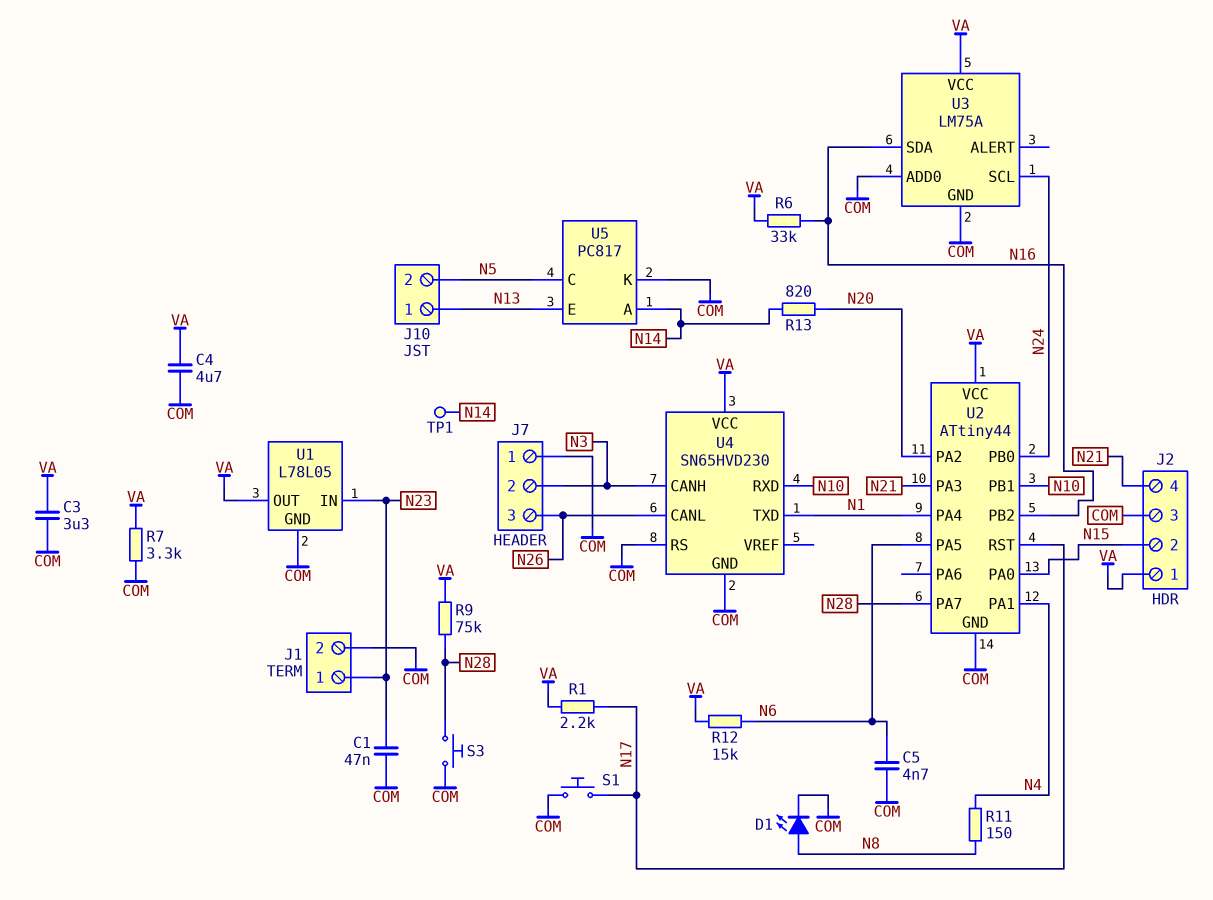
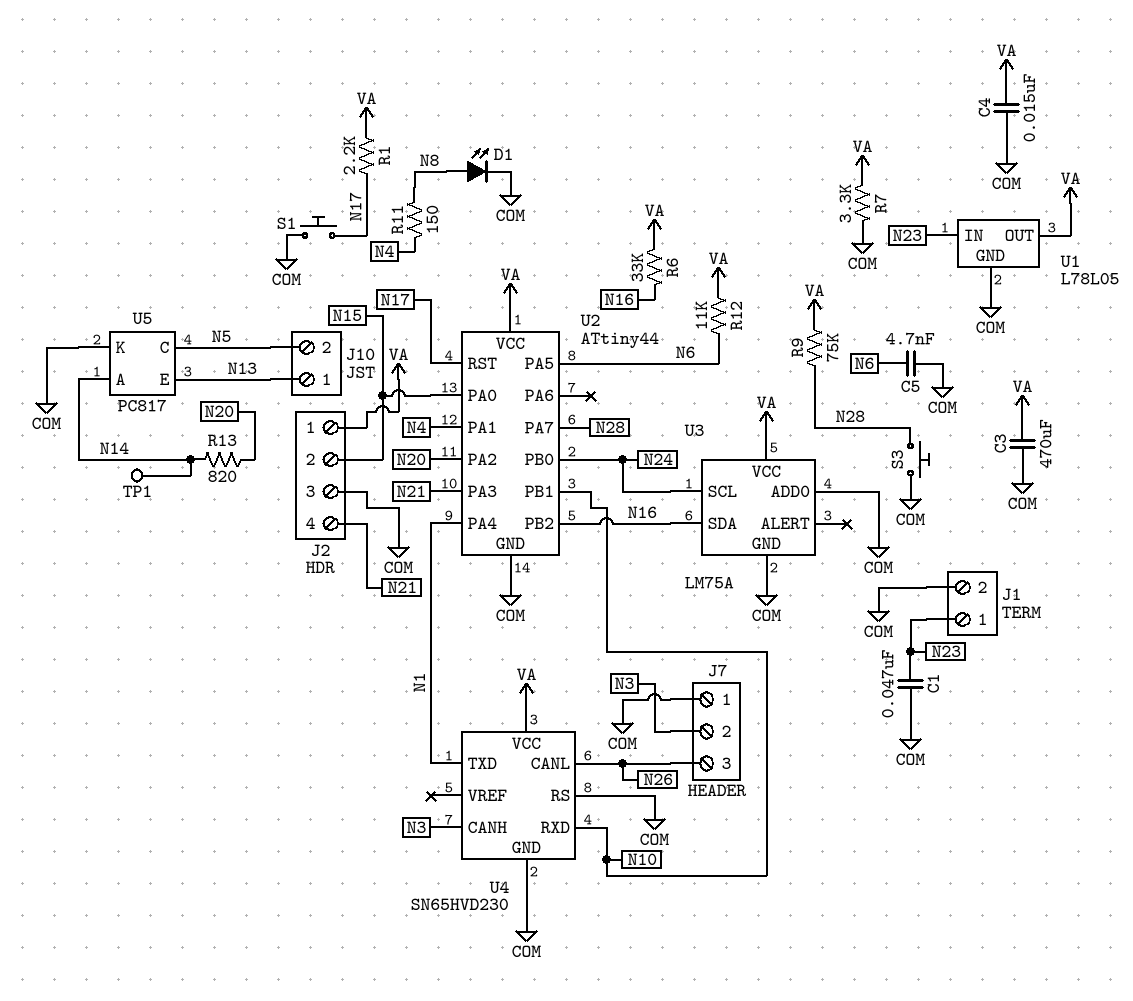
C3: 3.3uF (COM, VA) -> 470uF (COM, VA)
C4: 4.7uF (COM, VA) -> 15nF (COM, VA)
R12: 15k (N6, VA) -> 11k (N6, VA)

